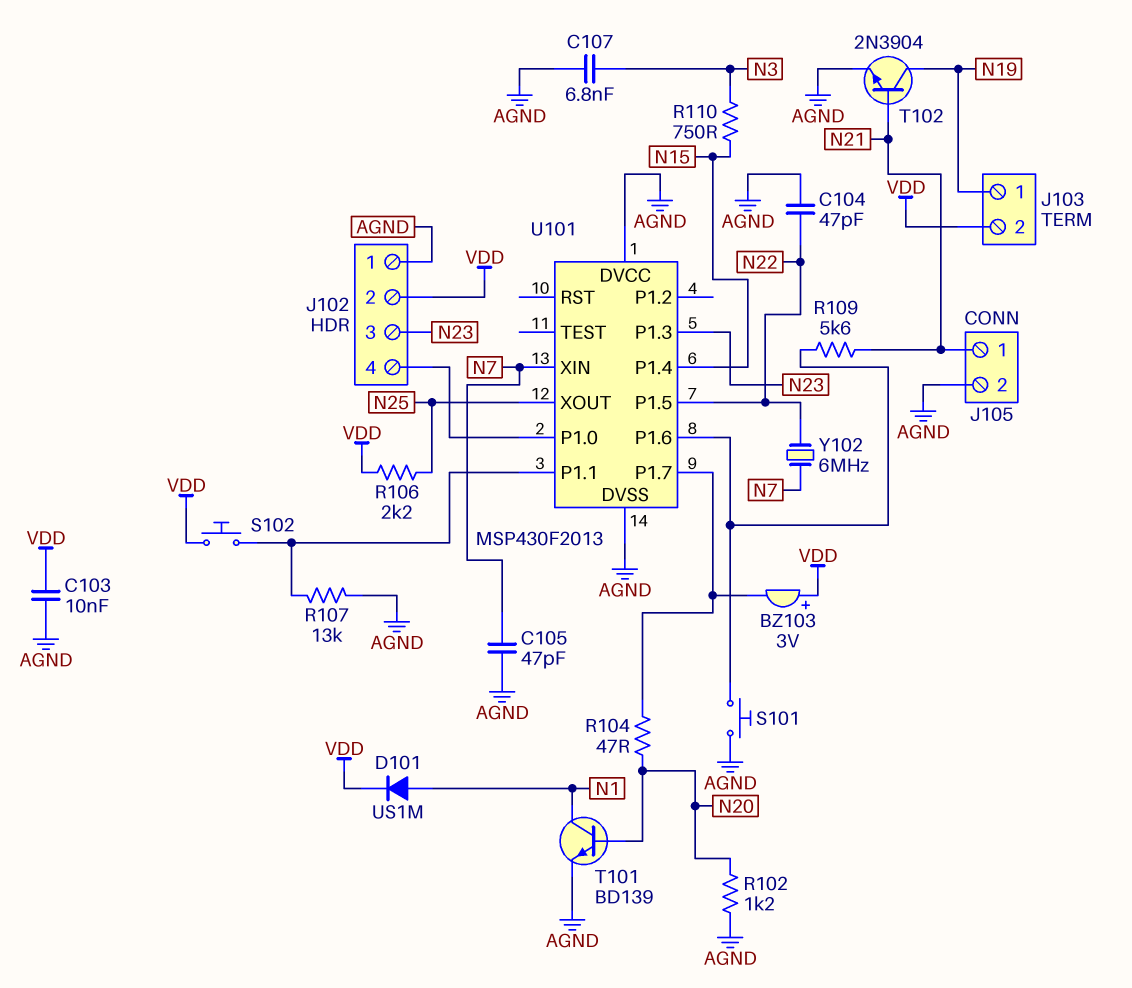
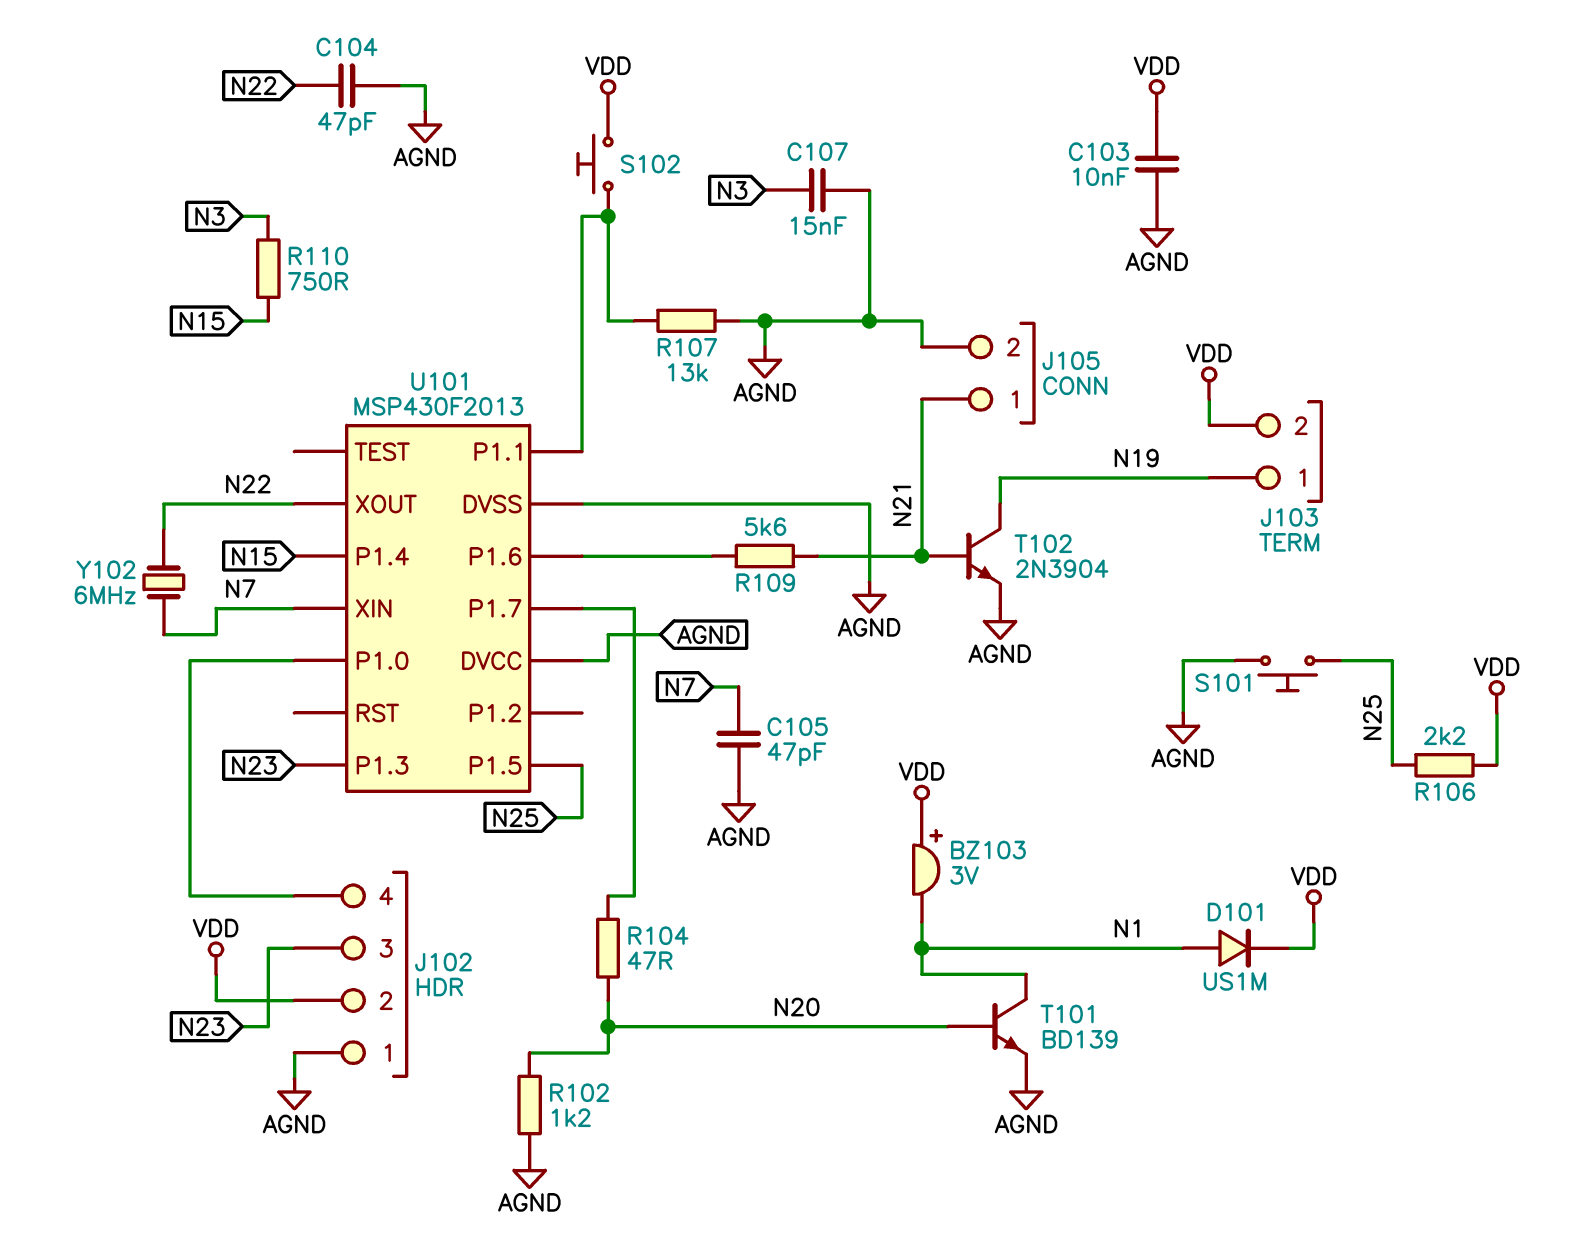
BZ103: buzzer 3V (plus VDD, minus U101/P1.7) -> buzzer 3V (plus VDD, minus N1)
C107: 6.8nF (AGND, N3) -> 15nF (AGND, N3)
S101: button (AGND, U101/P1.6) -> button (AGND, N25)
U101 pin P1.5: N22 -> N25
U101 pin XOUT: N25 -> N22

